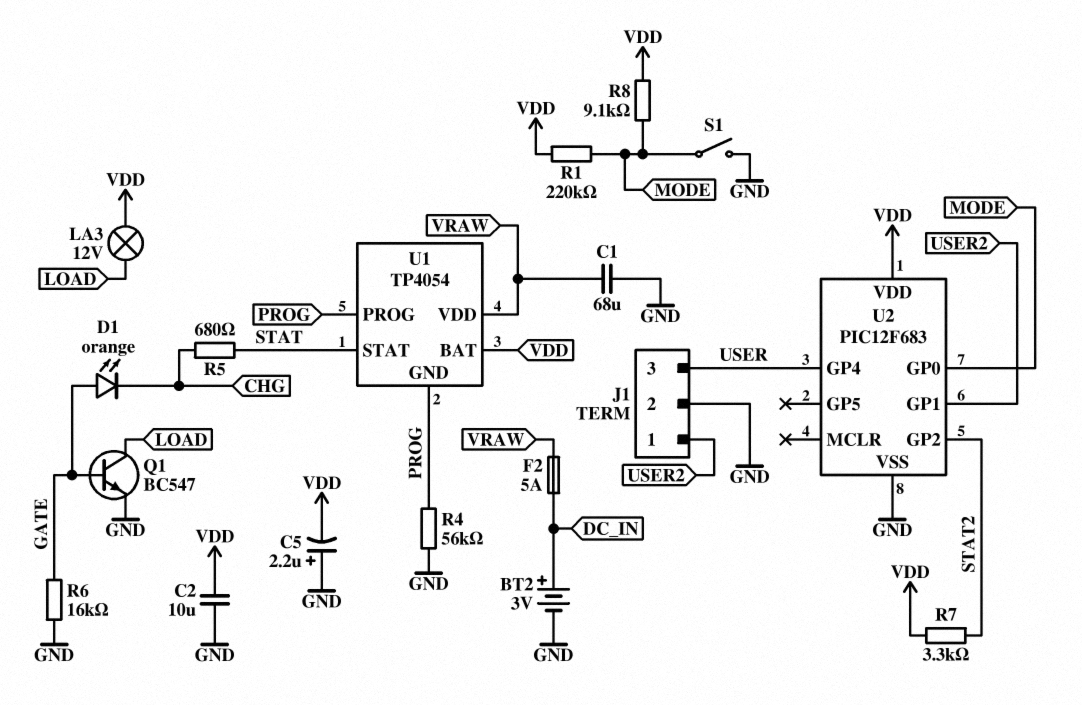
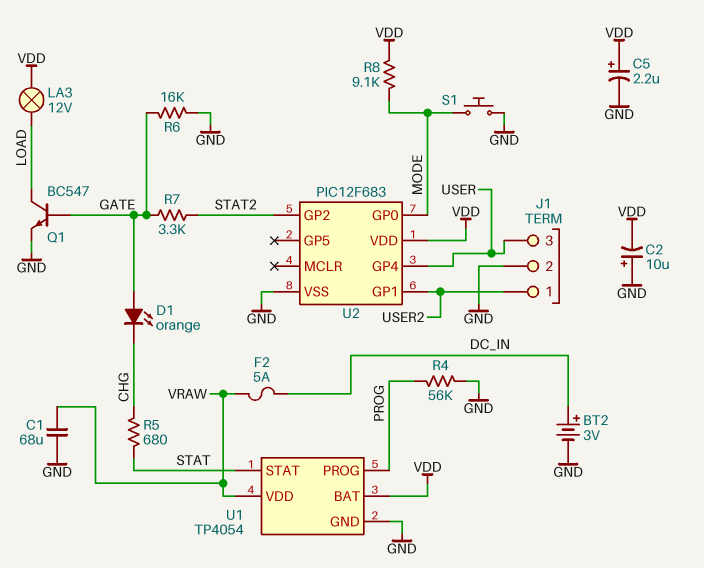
C2: 10uF (GND, VDD) -> 10uF (plus GND, minus VDD)
C5: 2.2uF (plus GND, minus VDD) -> 2.2uF (plus VDD, minus GND)
R1: 220k (MODE, VDD) -> none
R7: 3.3k (STAT2, VDD) -> 3.3k (GATE, STAT2)
S1: switch (GND, MODE) -> button (GND, MODE)
U1 pin GND: PROG -> GND

